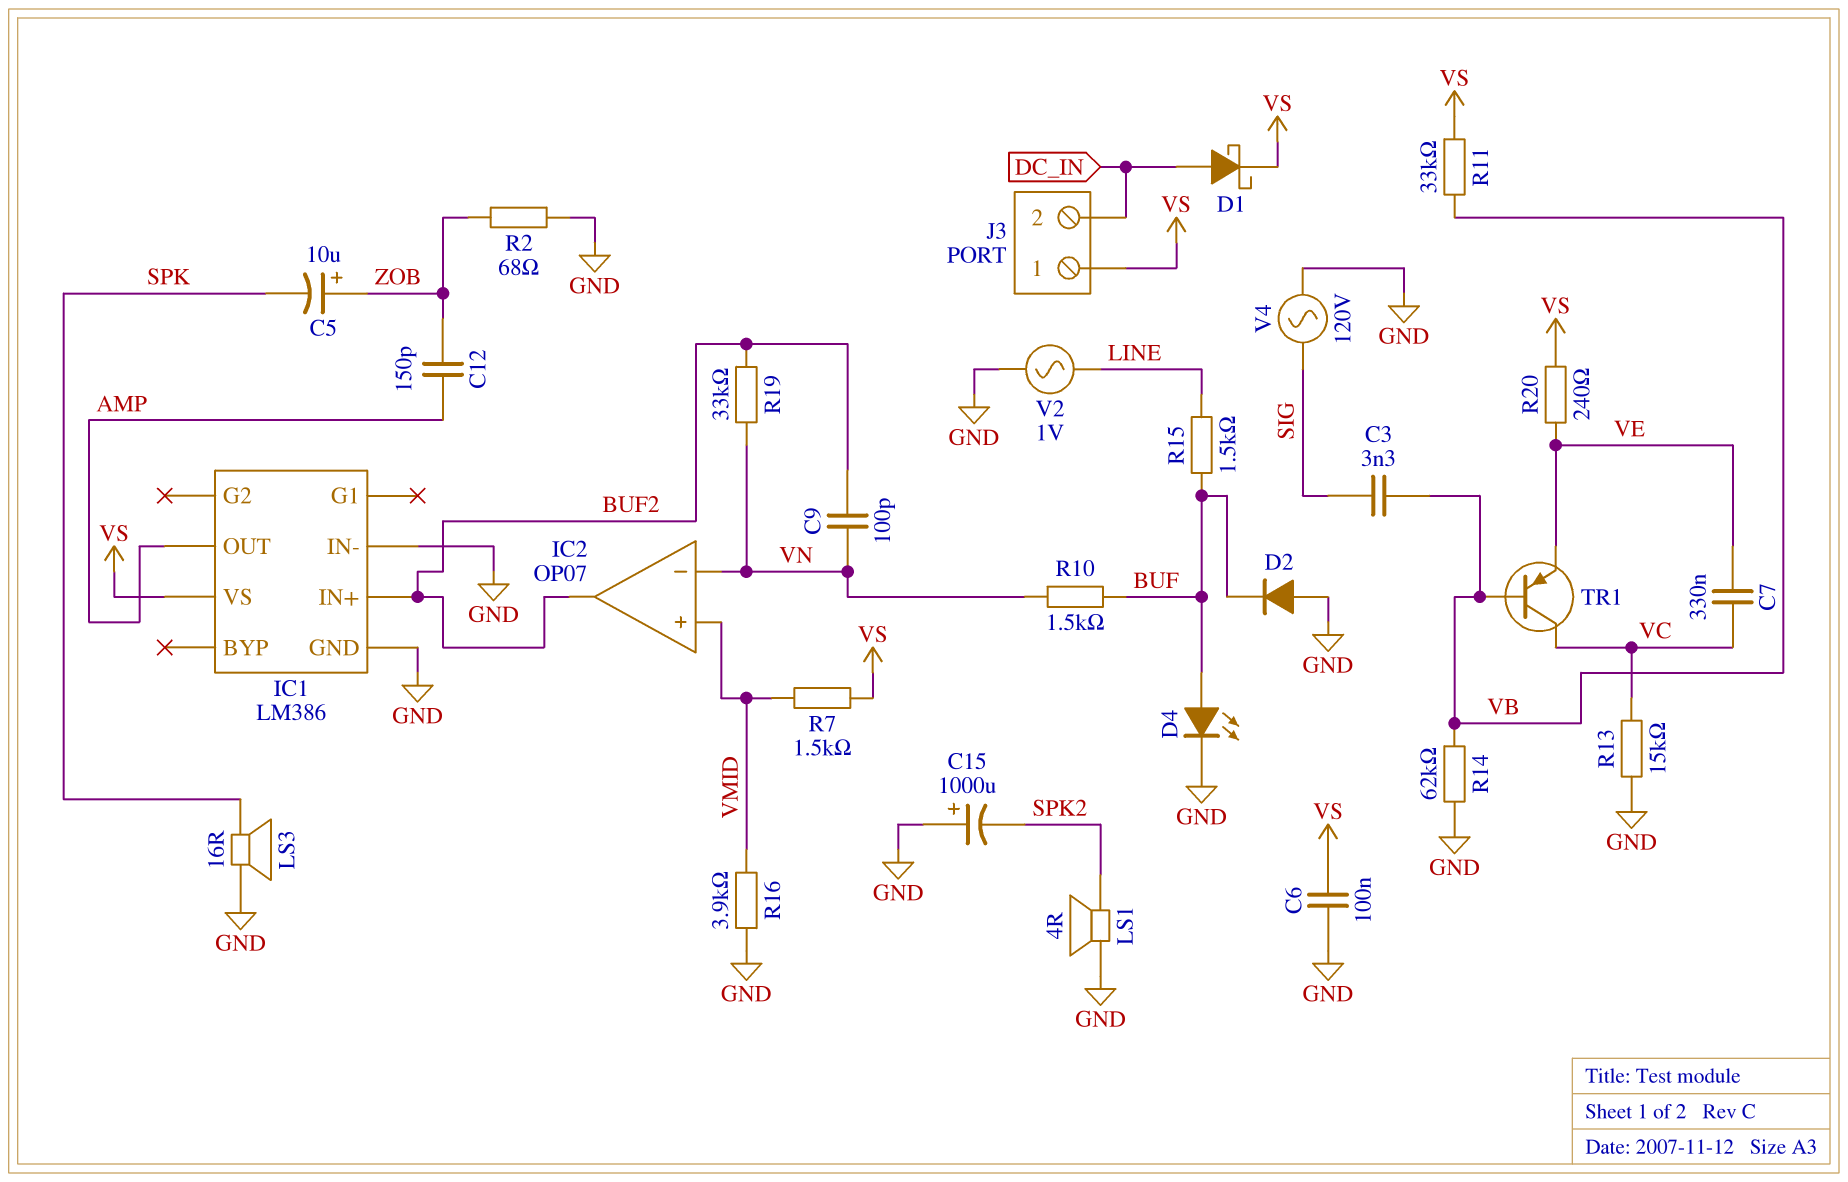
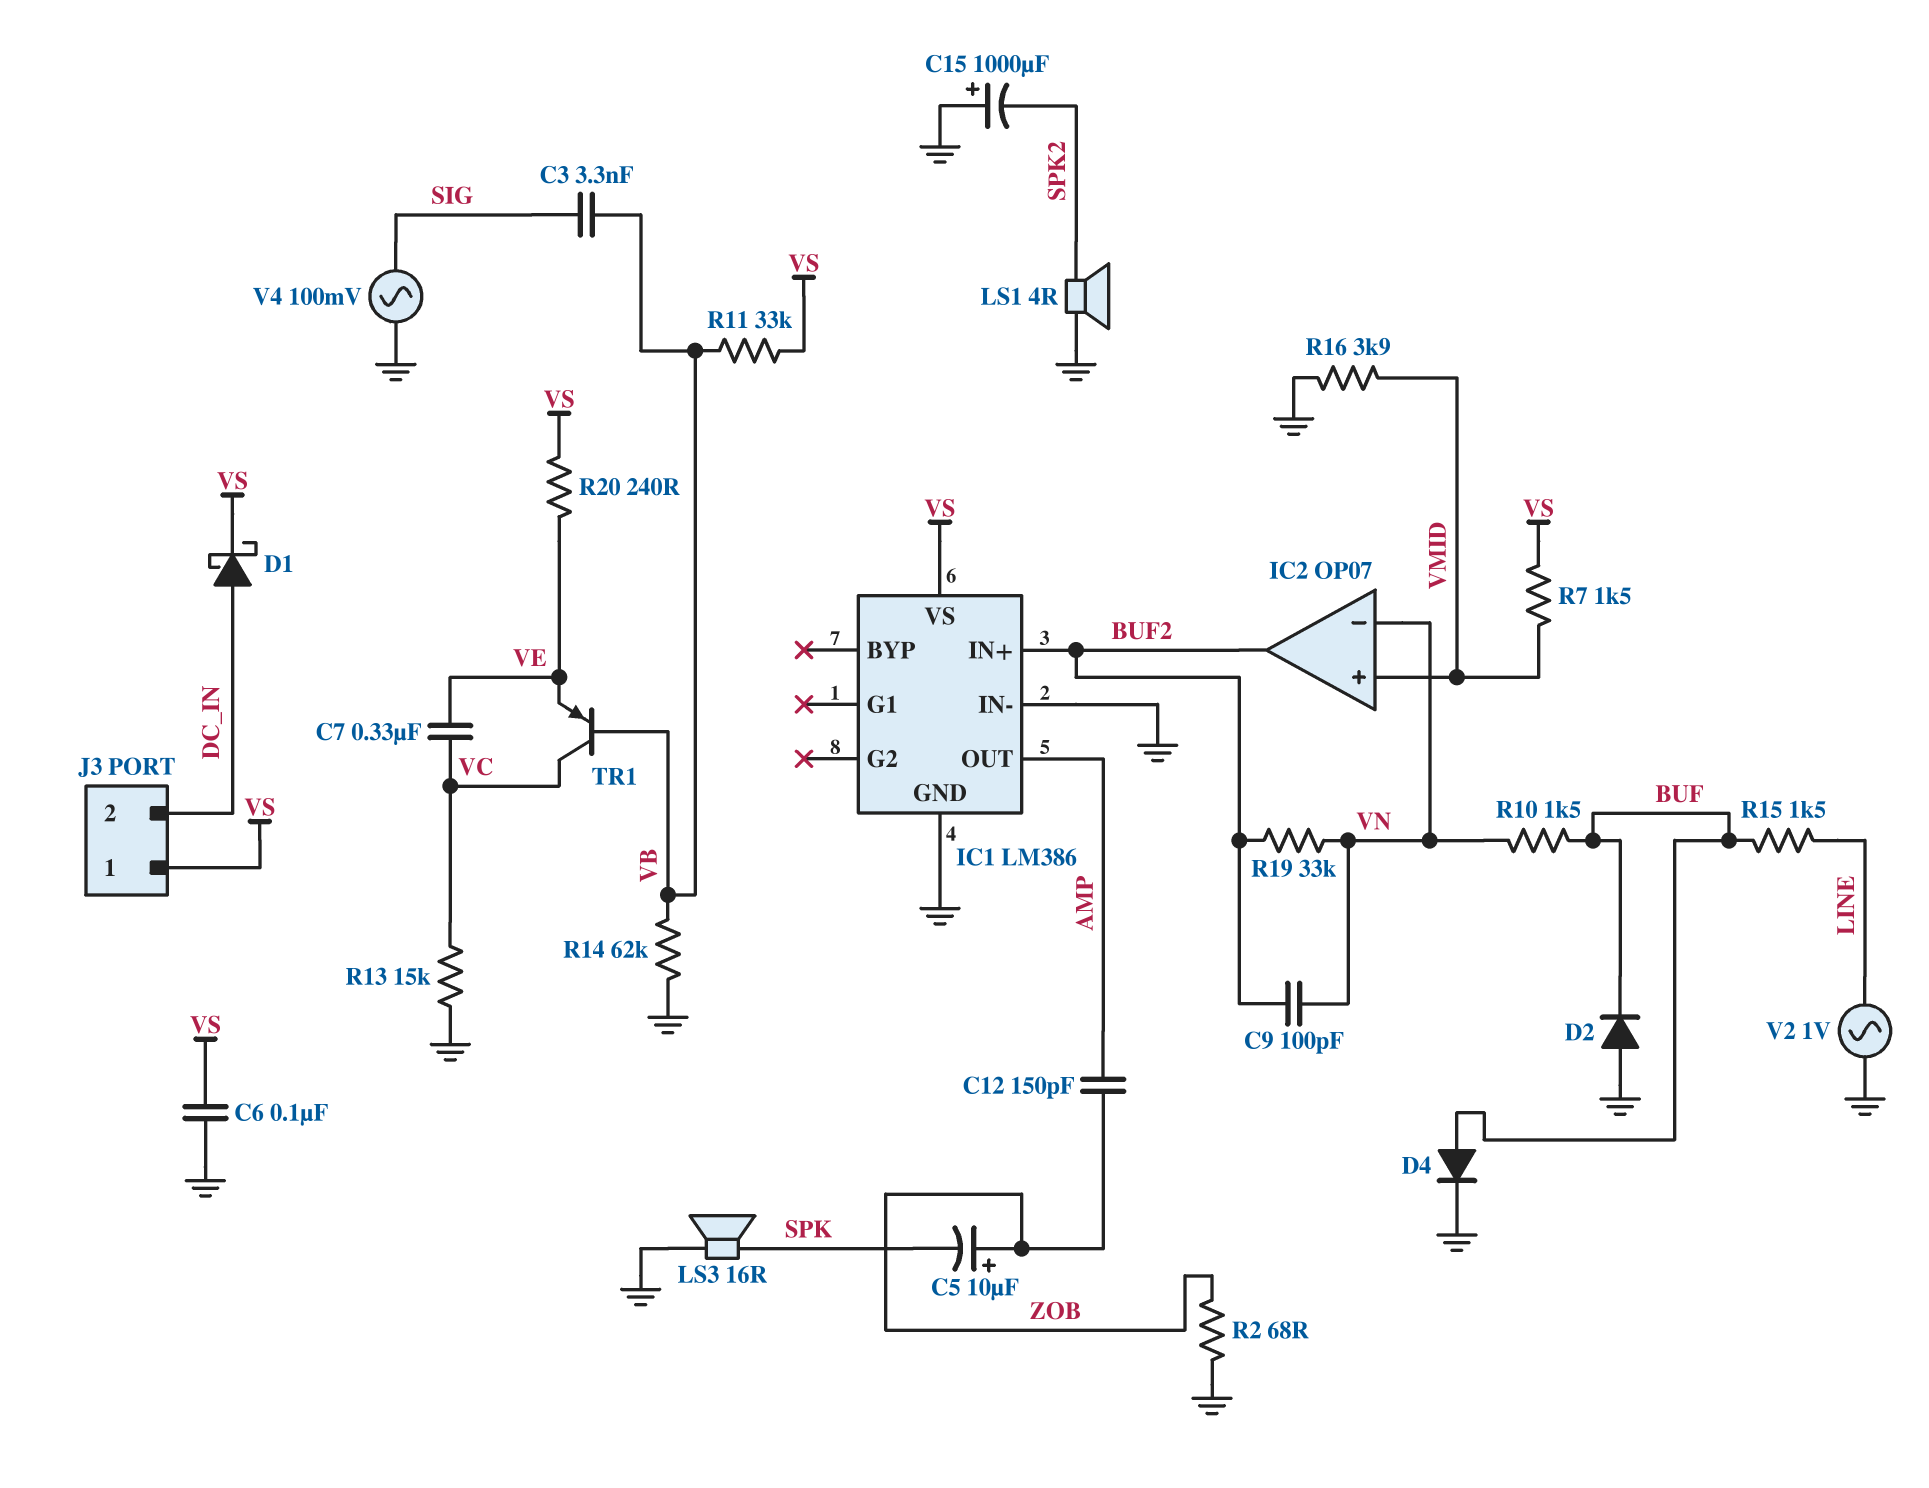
D4: LED (A BUF, K GND) -> diode (A BUF, K GND)
V4: AC 120V (GND, SIG) -> AC 100mV (GND, SIG)

